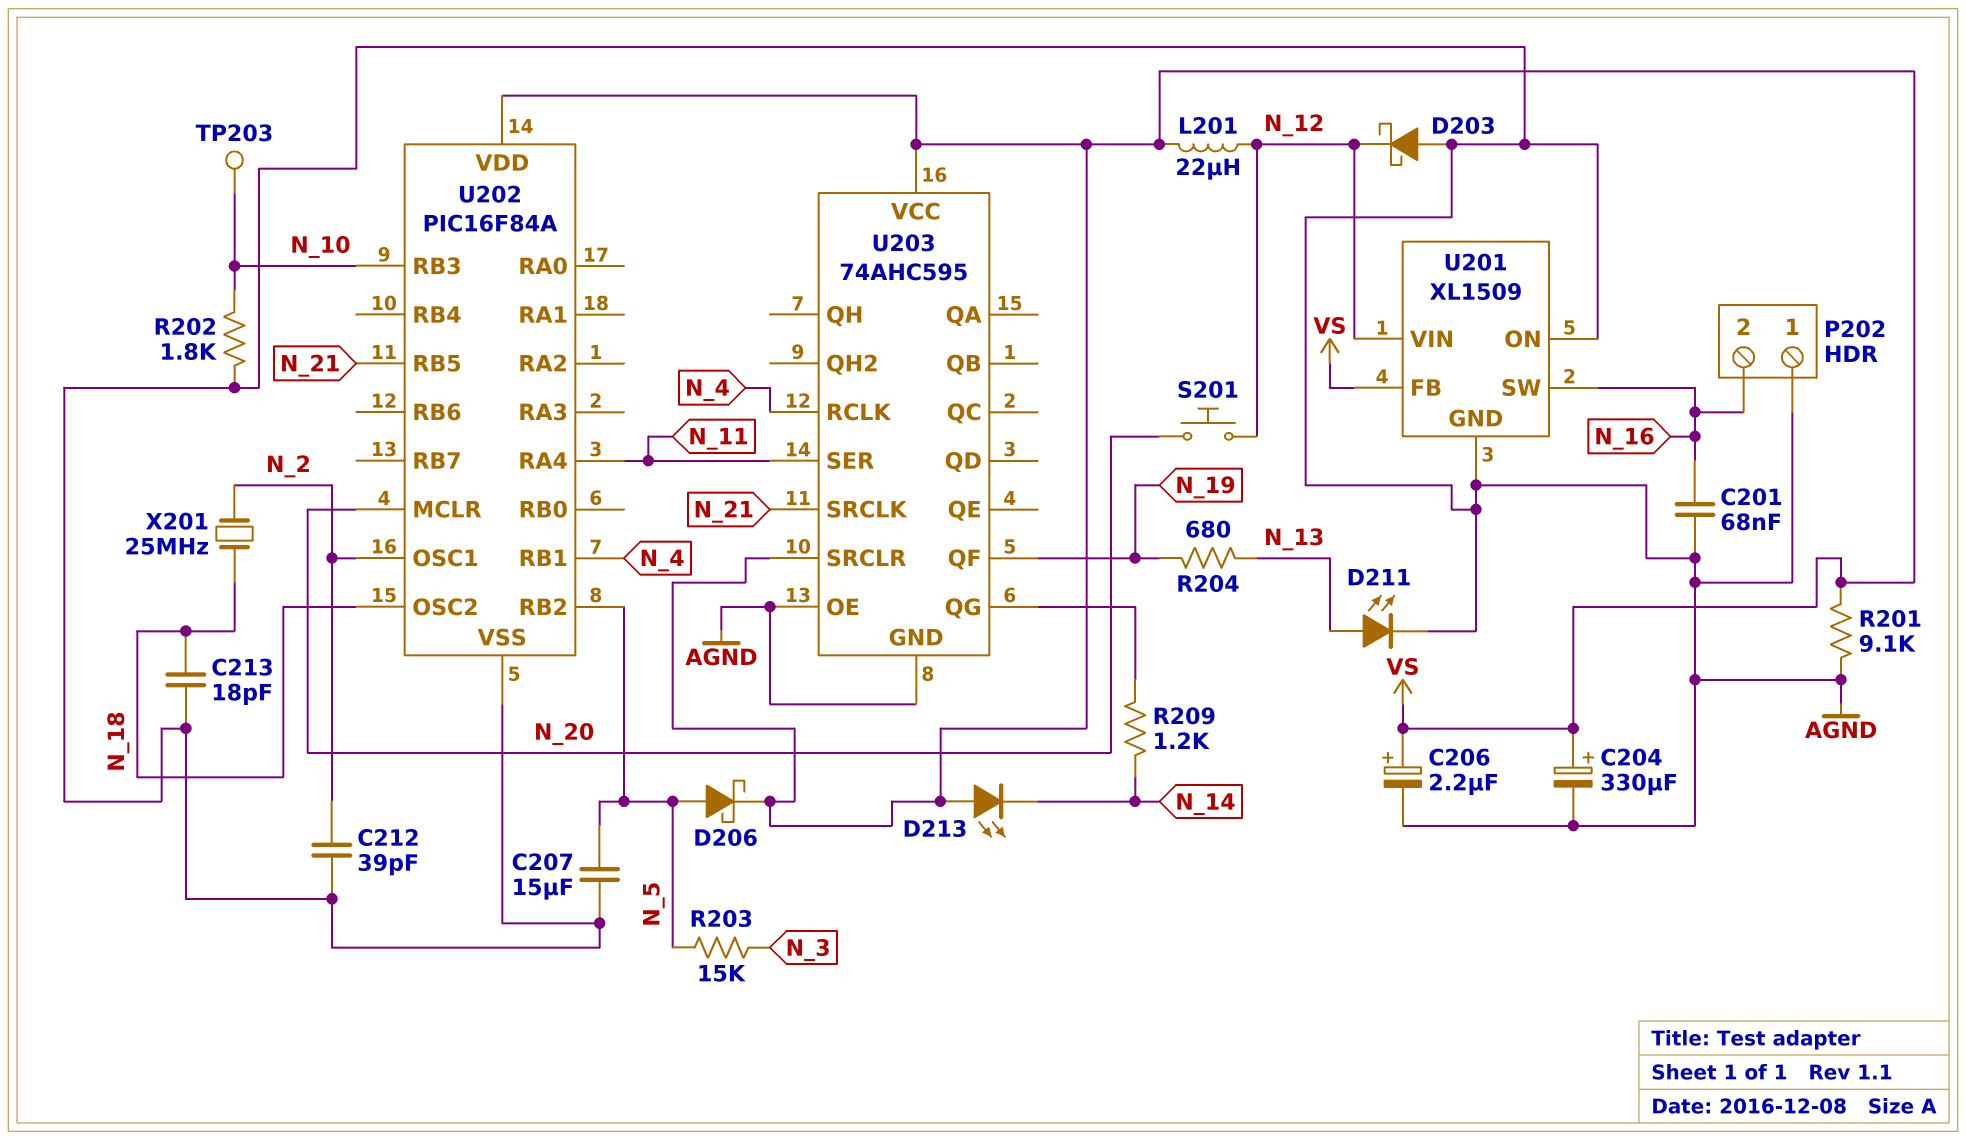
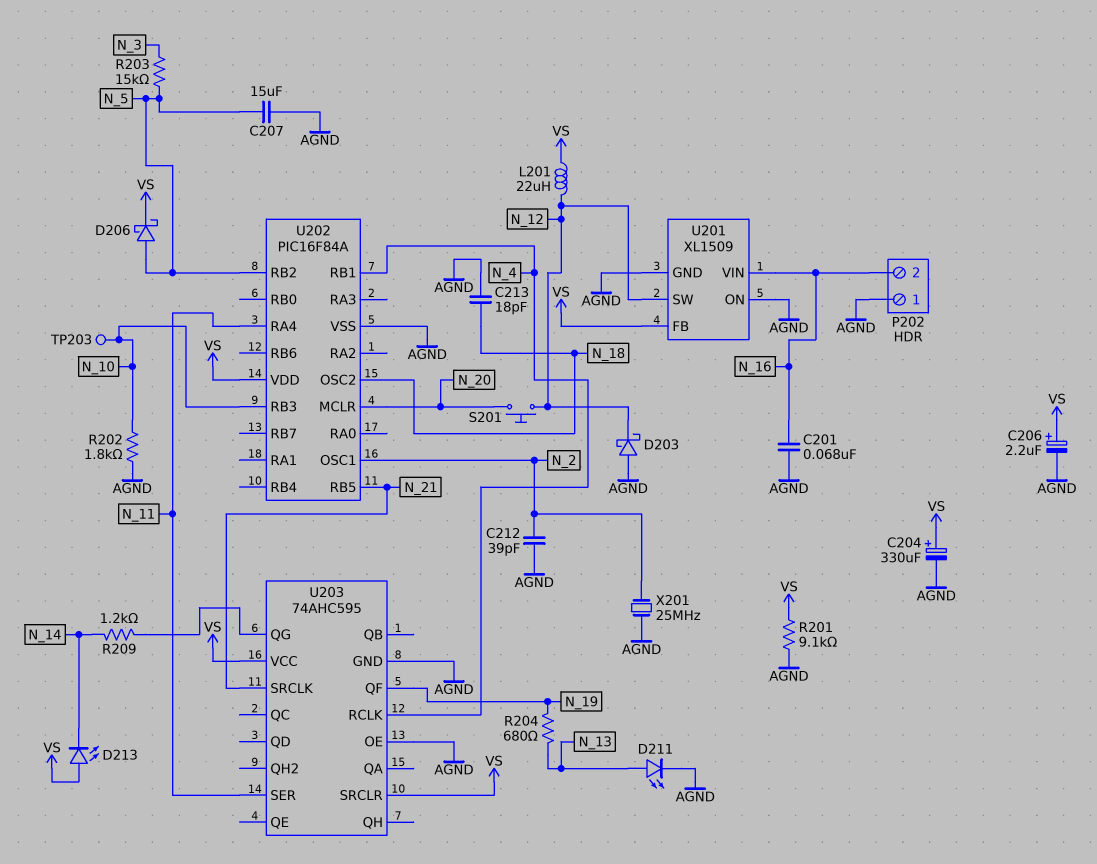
U201 pin SW: N_16 -> N_12
U201 pin VIN: N_12 -> N_16
X201: 25MHz (N_2, N_18) -> 25MHz (AGND, N_2)

